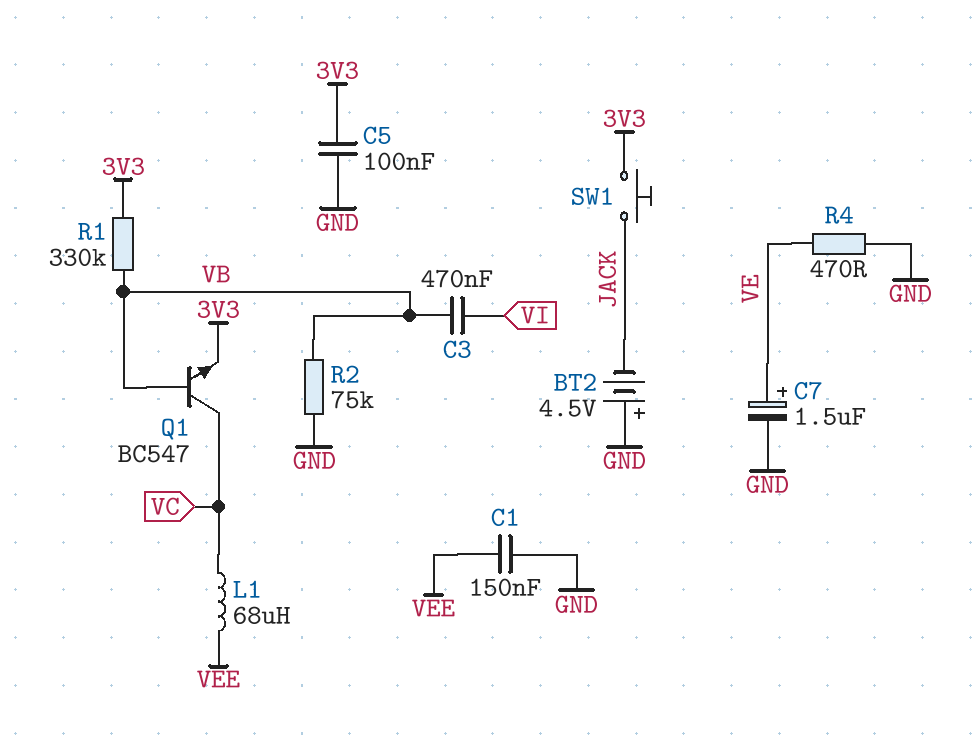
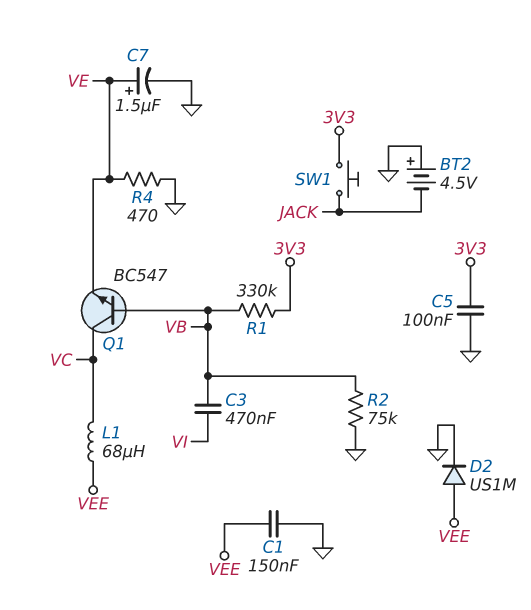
D2: none -> diode US1M (A VEE, K GND)
Q1: NPN BC547 (B VB, C VC, E 3V3) -> NPN BC547 (B VB, C VC, E VE)

